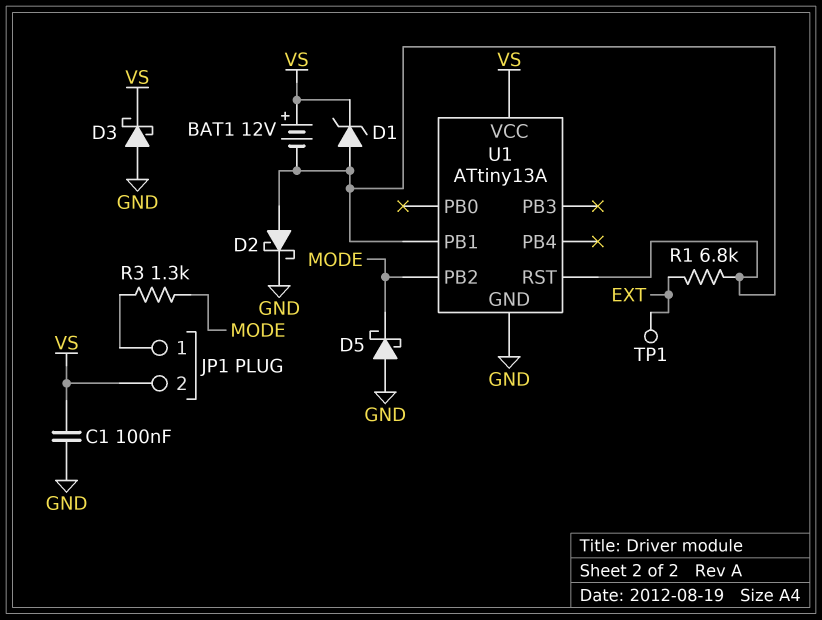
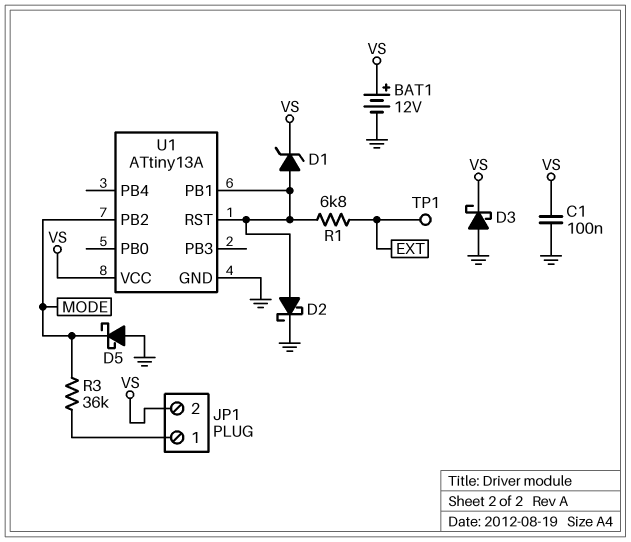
BAT1: 12V (plus VS, minus U1/PB1) -> 12V (plus VS, minus GND)
R3: 1.3k (JP1/1, MODE) -> 36k (JP1/1, MODE)

